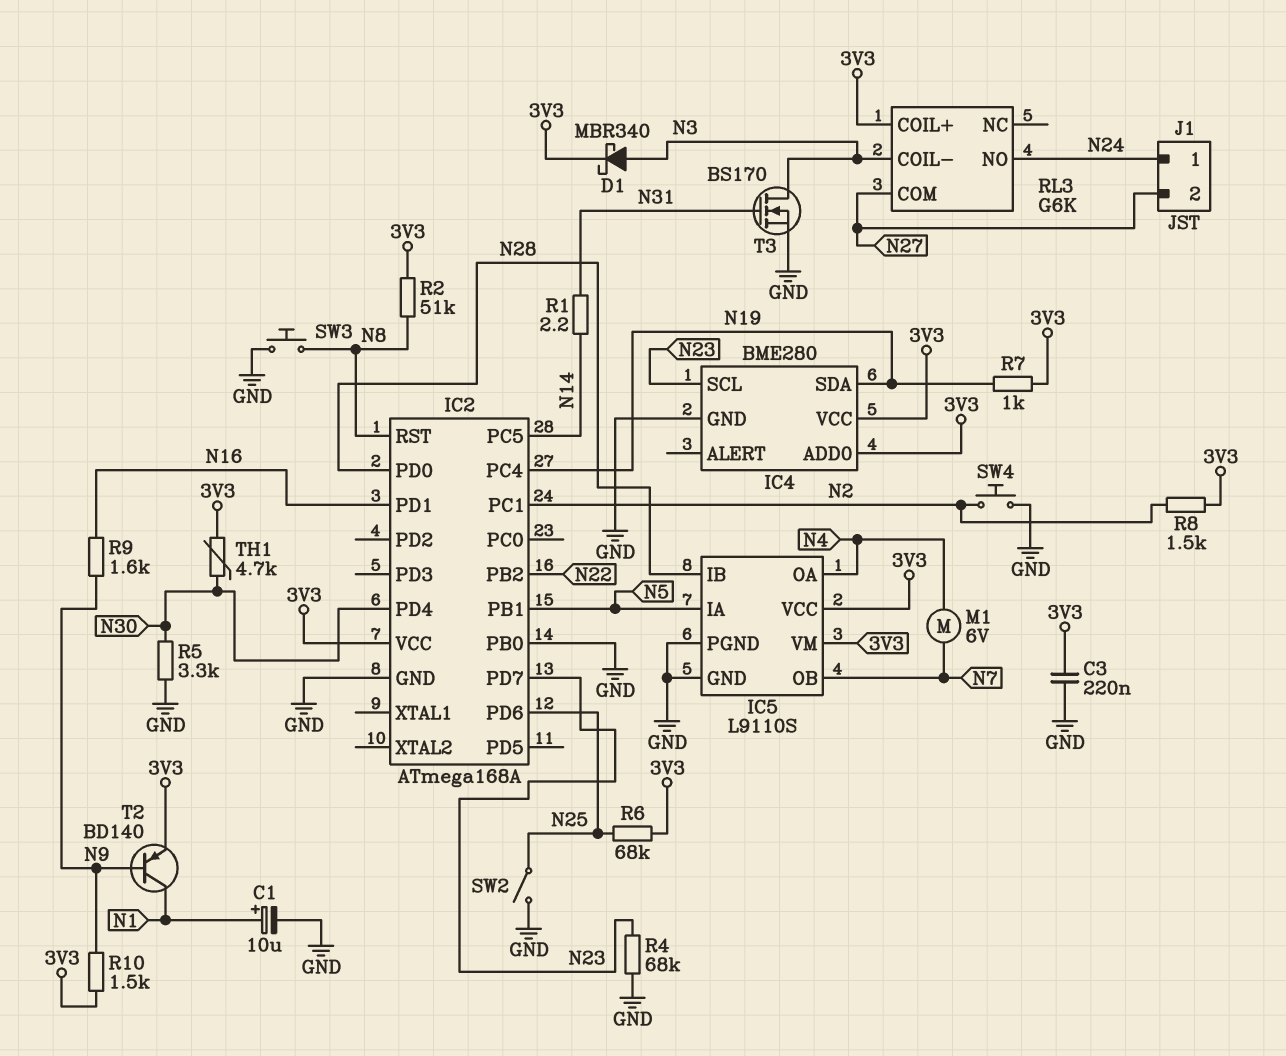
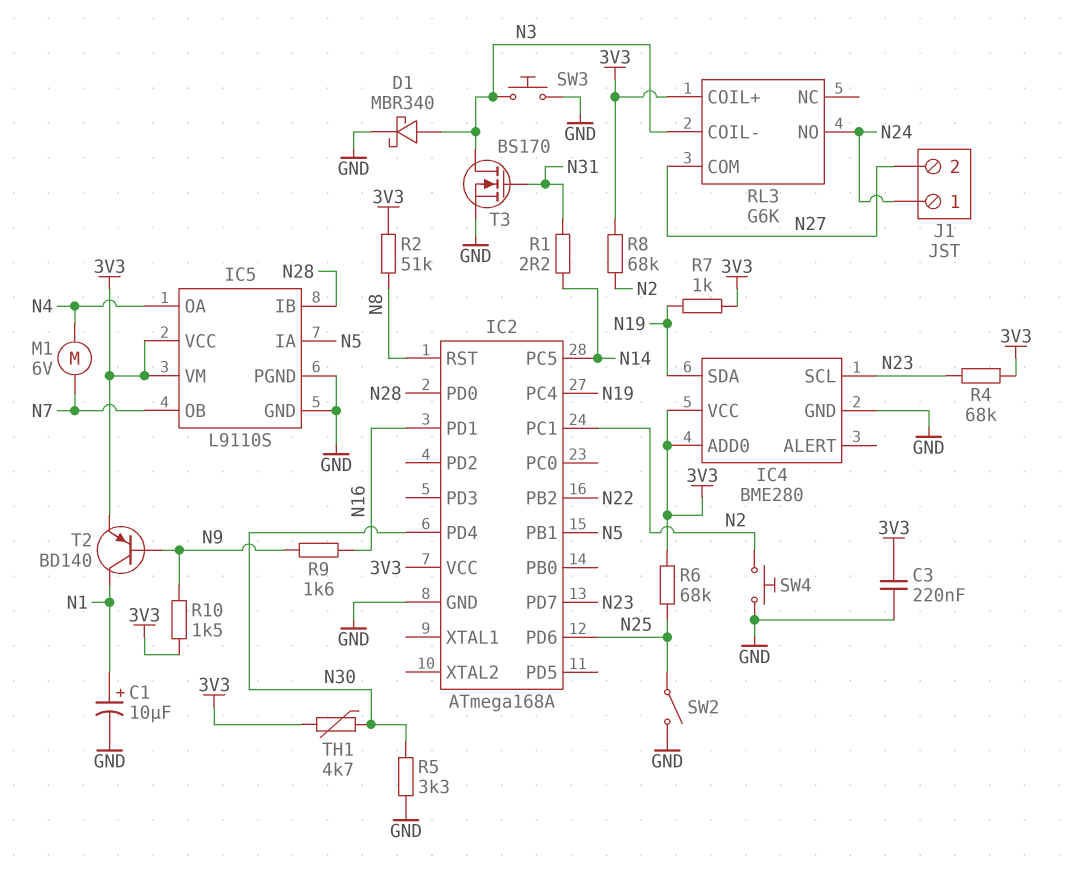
D1: schottky MBR340 (A N3, K 3V3) -> schottky MBR340 (A N3, K GND)
IC2 pin PB0: GND -> none
R4: 68k (GND, N23) -> 68k (3V3, N23)
R8: 1.5k (3V3, N2) -> 68k (3V3, N2)
SW3: button (GND, N8) -> button (GND, N3)

